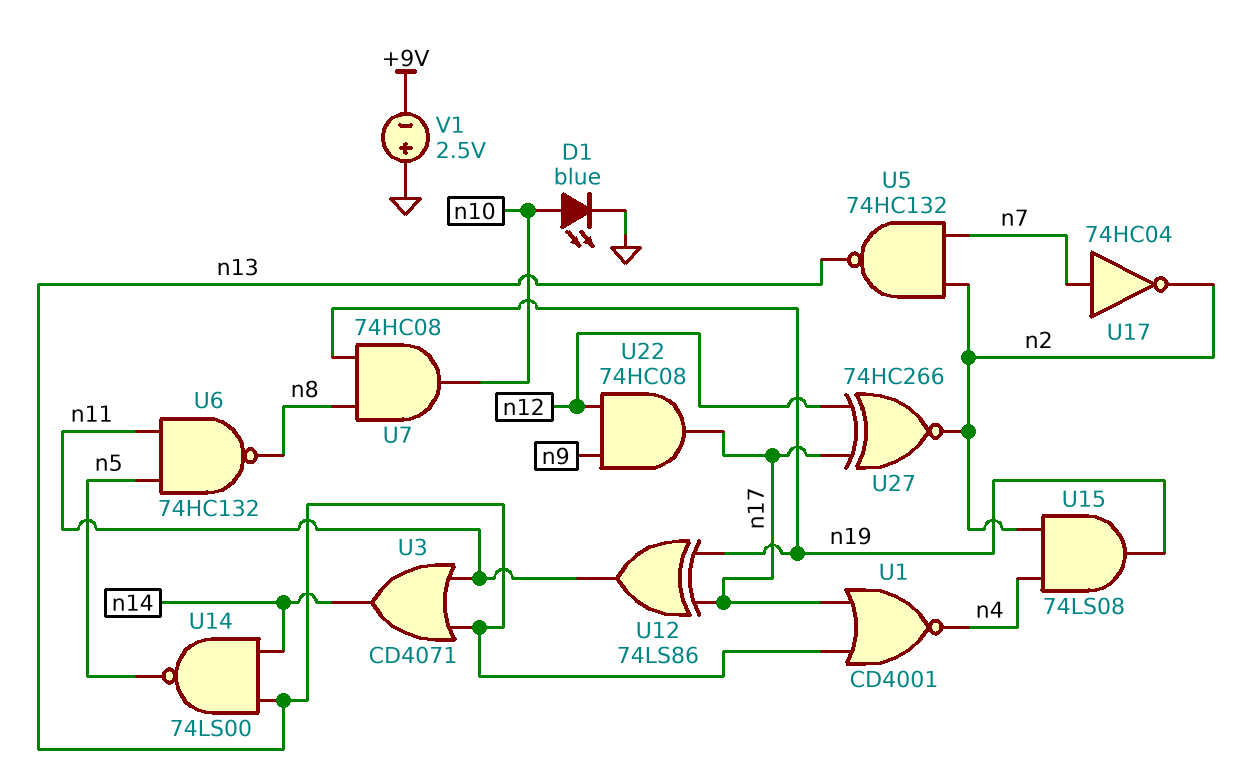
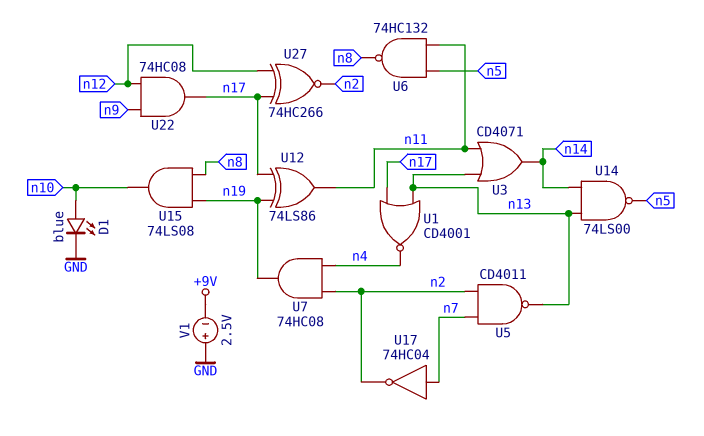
U5: NAND 74HC132 (in n2, in n7, out n13) -> NAND CD4011 (in n2, in n7, out n13)
U7: AND 74HC08 (in n8, in n19, out n10) -> AND 74HC08 (in n2, in n4, out n19)
U15: AND 74LS08 (in n2, in n4, out n19) -> AND 74LS08 (in n8, in n19, out n10)

